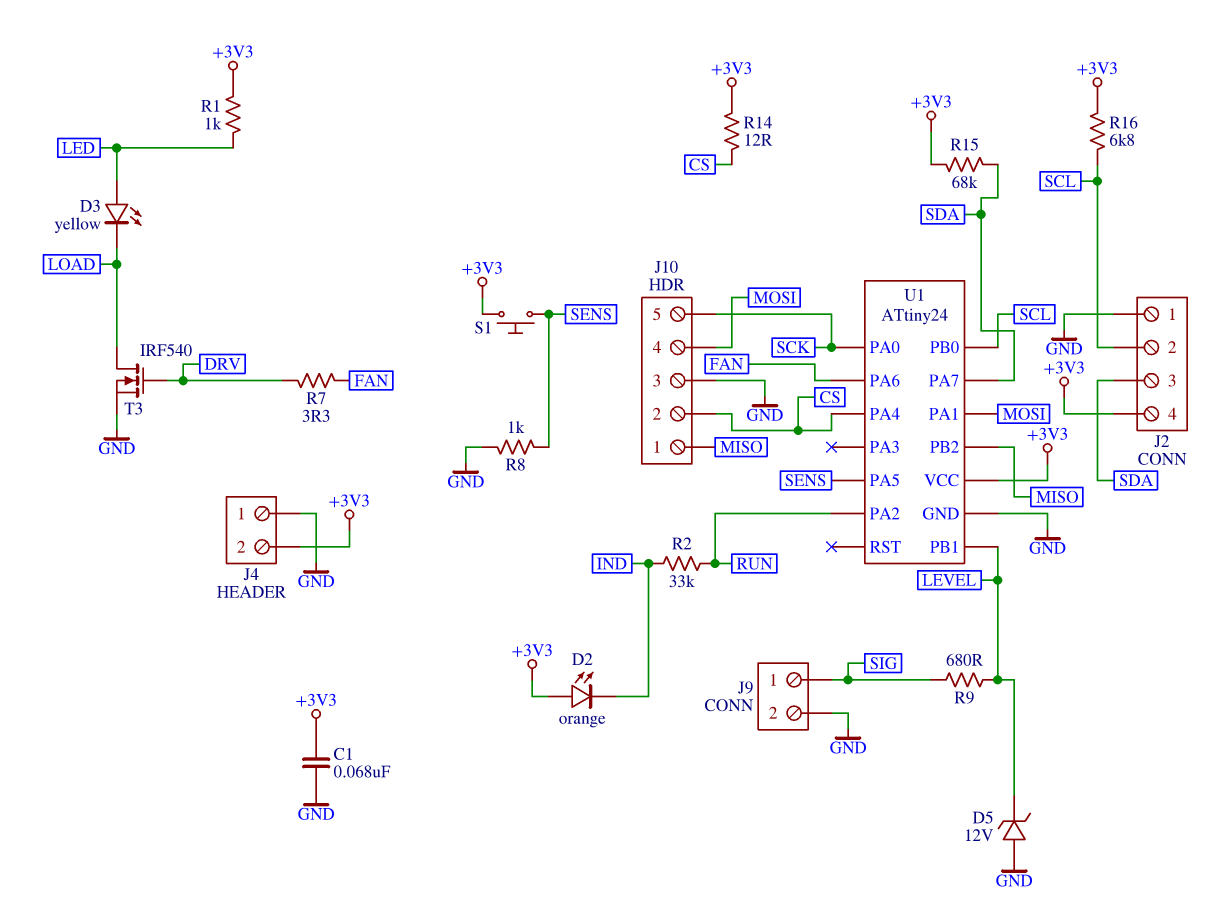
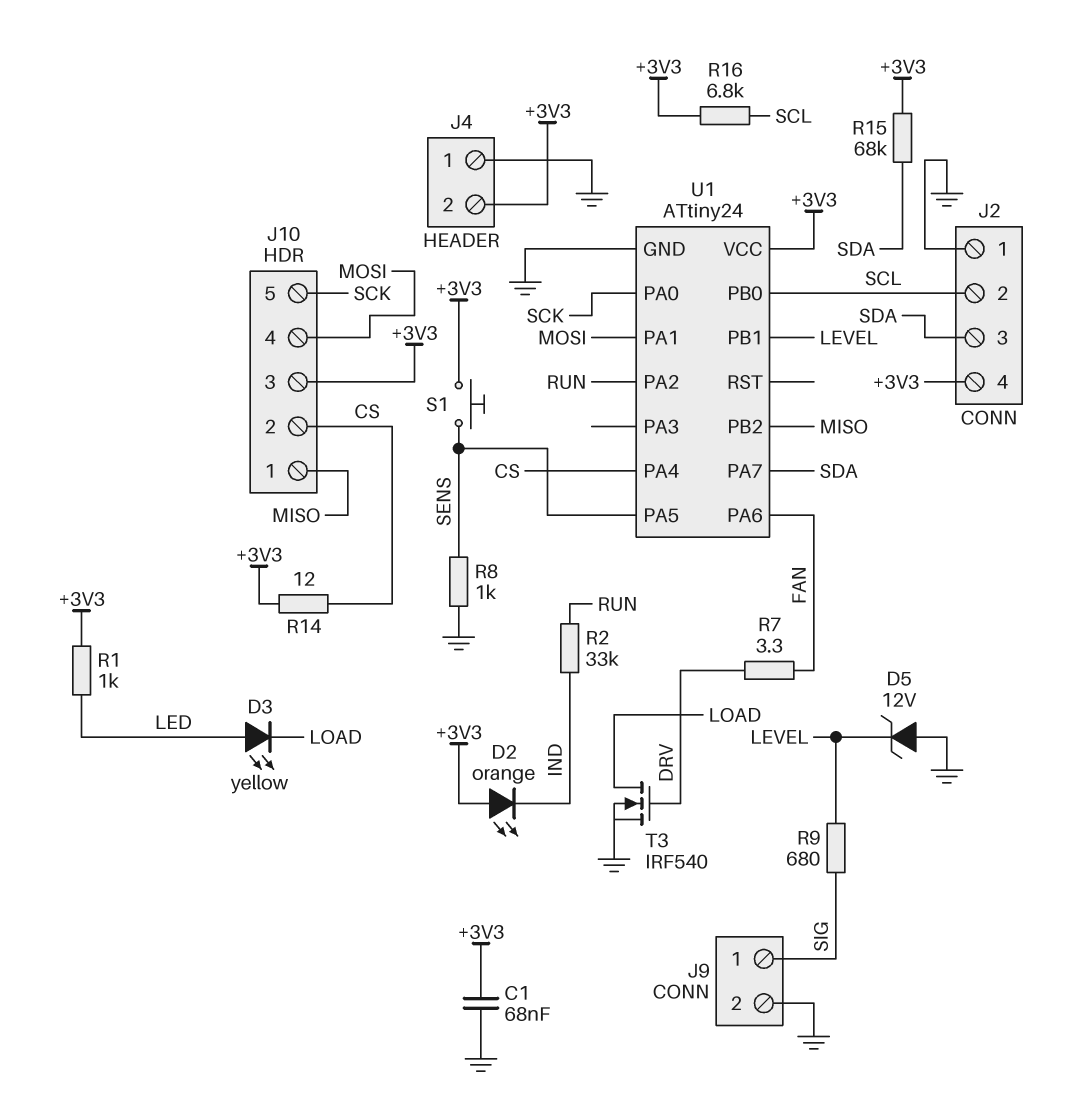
J10 pin 3: GND -> +3V3

